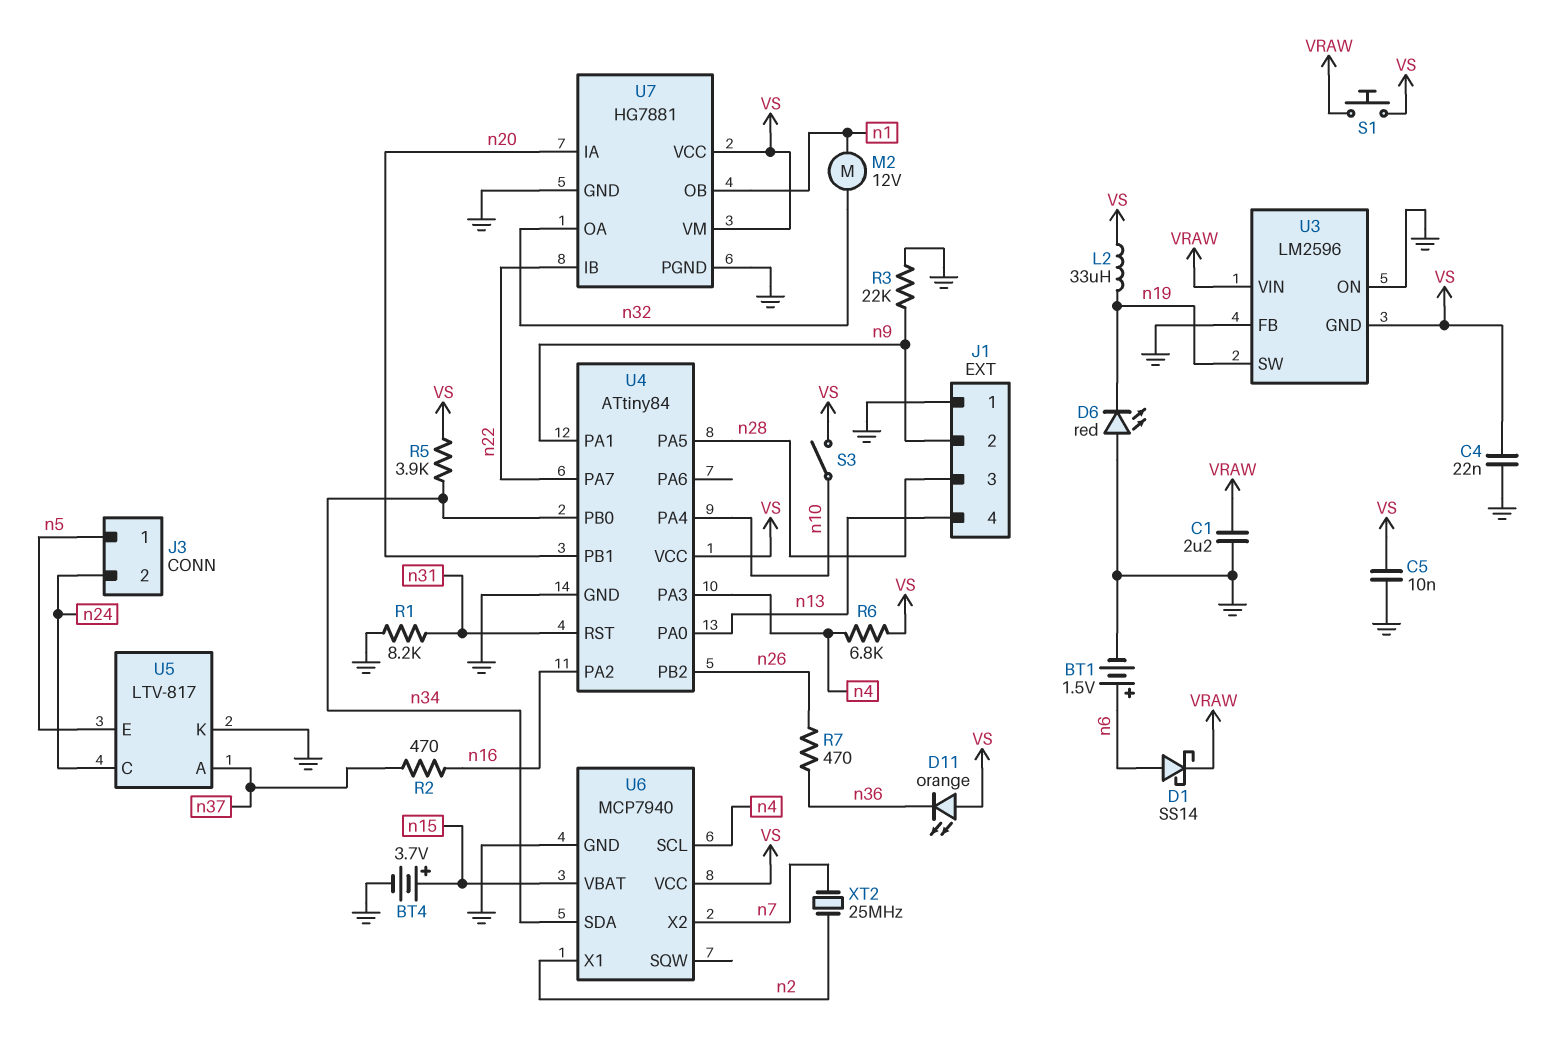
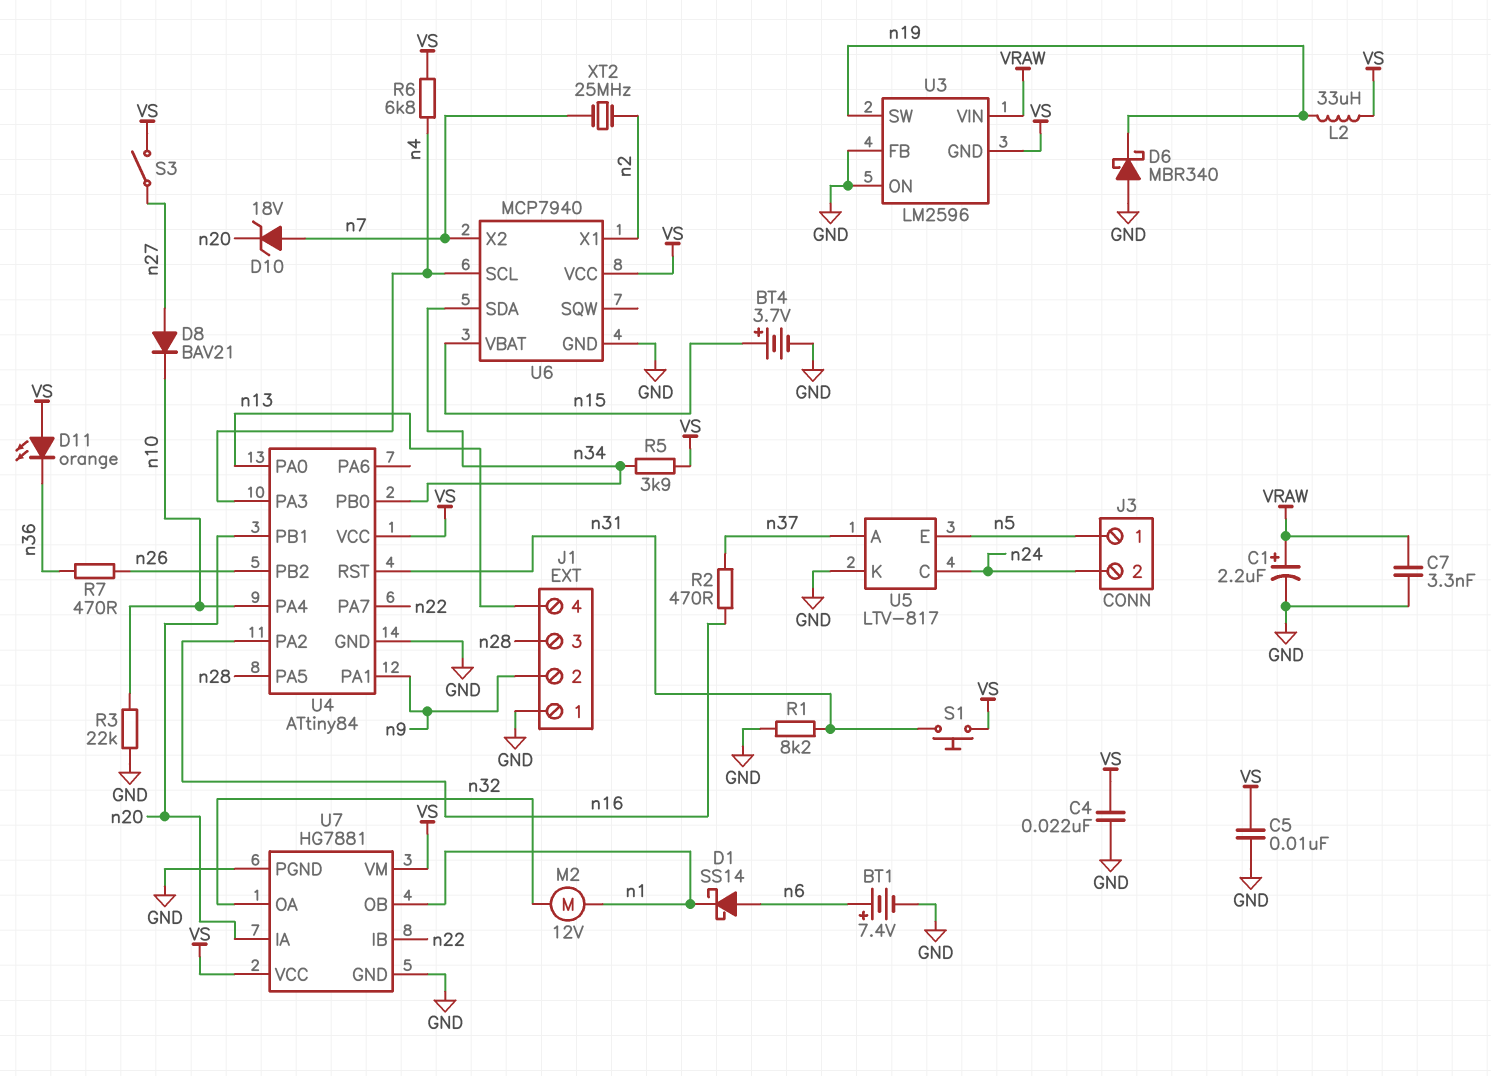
BT1: 1.5V (plus n6, minus GND) -> 7.4V (plus n6, minus GND)
C1: 2.2uF (GND, VRAW) -> 2.2uF (plus VRAW, minus GND)
C7: none -> 3.3nF (GND, VRAW)
D1: schottky SS14 (A n6, K VRAW) -> schottky SS14 (A n6, K n1)
D6: LED red (A GND, K n19) -> schottky MBR340 (A GND, K n19)
D8: none -> diode BAV21 (A n27, K n10)
D10: none -> zener 18V (A n7, K n20)
R3: 22k (GND, n9) -> 22k (GND, n10)
S1: button (VRAW, VS) -> button (VS, n31)
S3: switch (VS, n10) -> switch (VS, n27)

